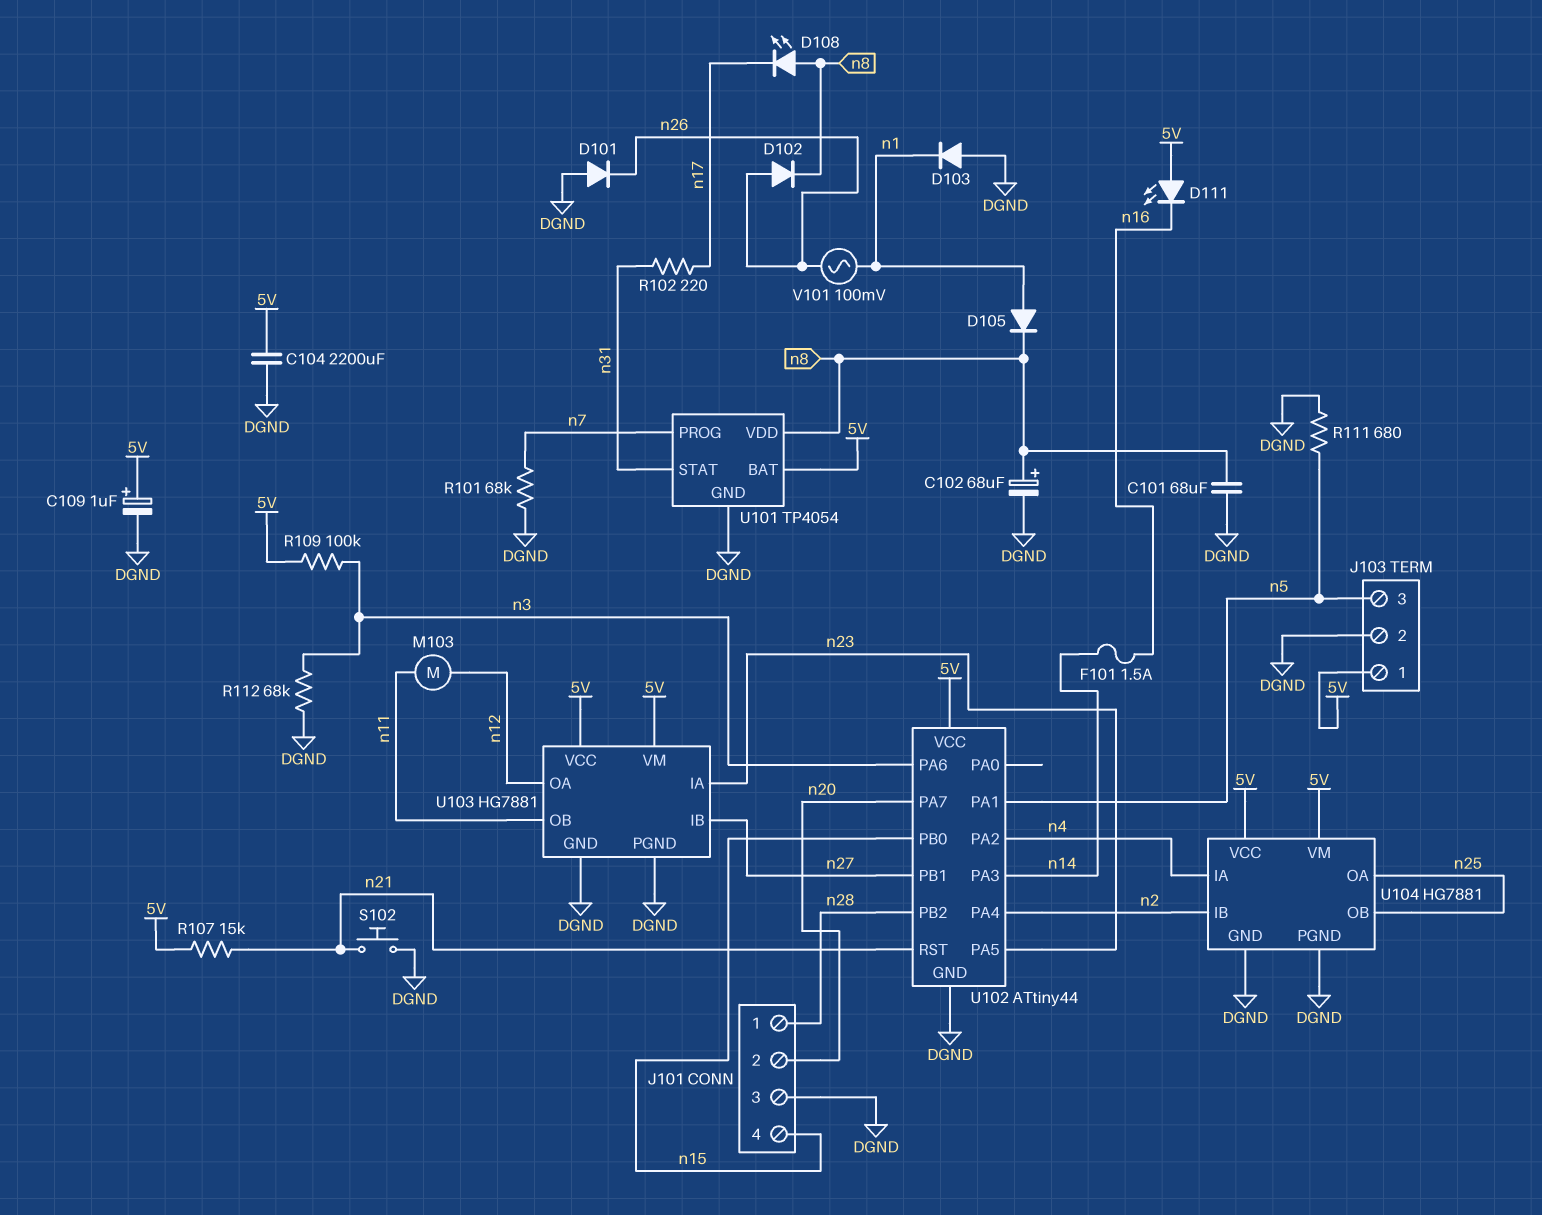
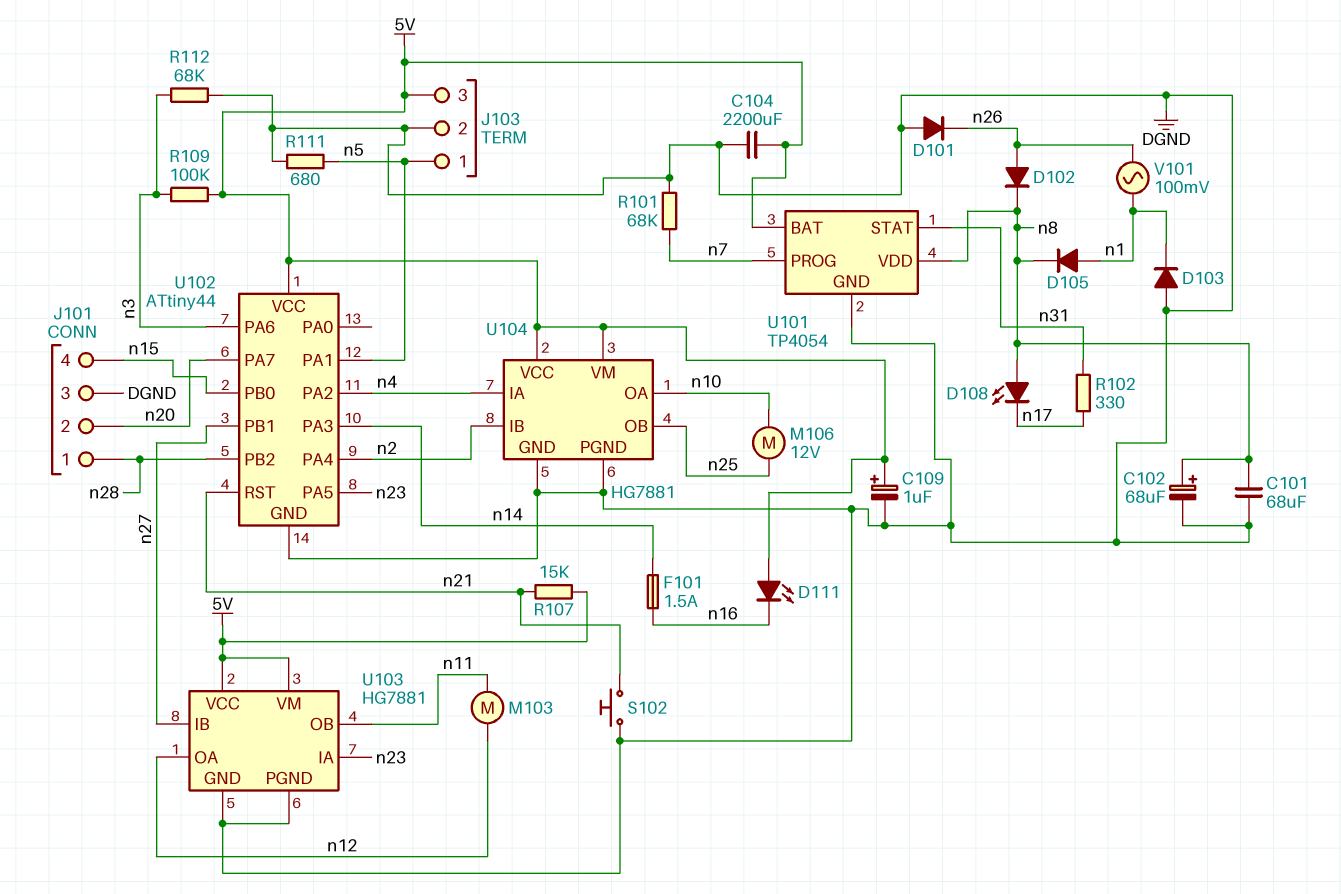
J103 pin 1: 5V -> n5
J103 pin 3: n5 -> 5V
M106: none -> motor 12V (n10, n25)
R102: 220 (n17, n31) -> 330 (n17, n31)
U104 pin OA: n25 -> n10

